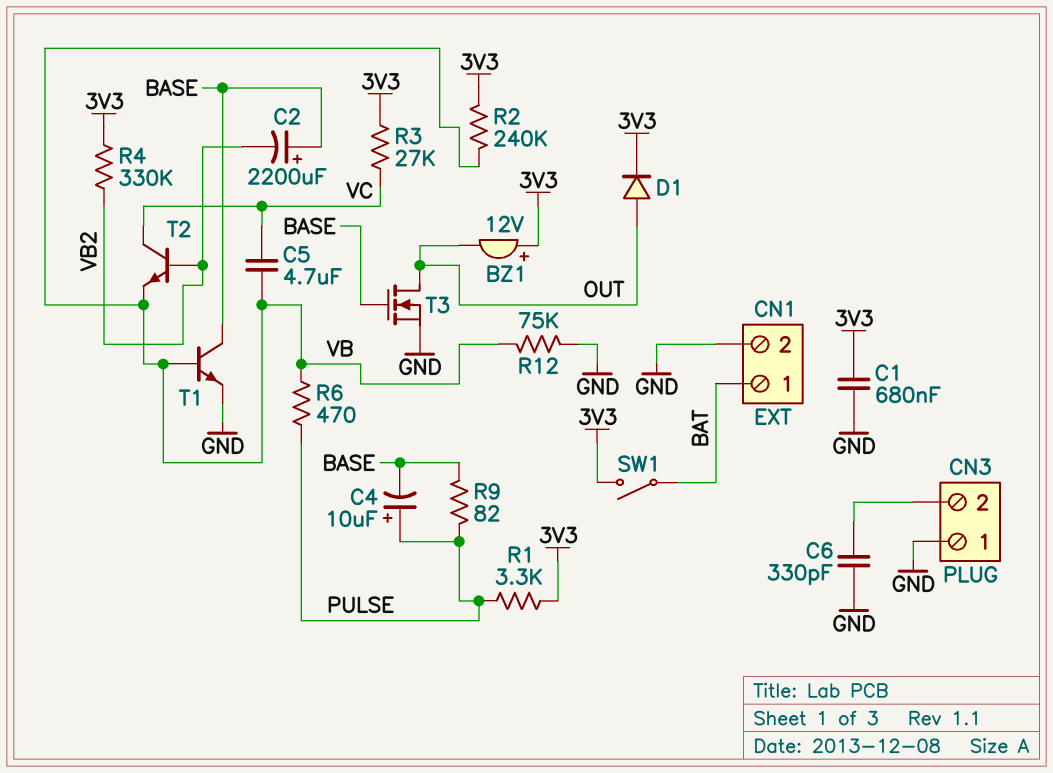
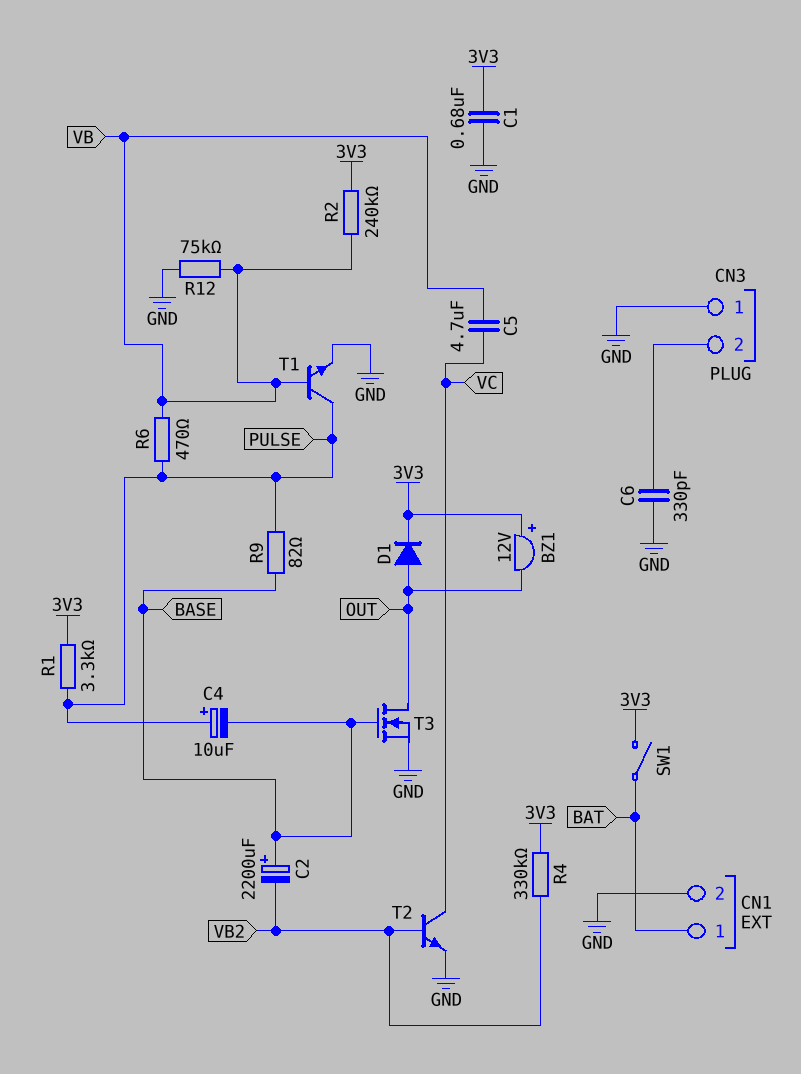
R3: 27k (3V3, VC) -> none
T1: NPN (B VB, C BASE, E GND) -> NPN (B VB, C PULSE, E GND)
T2: NPN (B VB2, C VC, E VB) -> NPN (B VB2, C VC, E GND)

